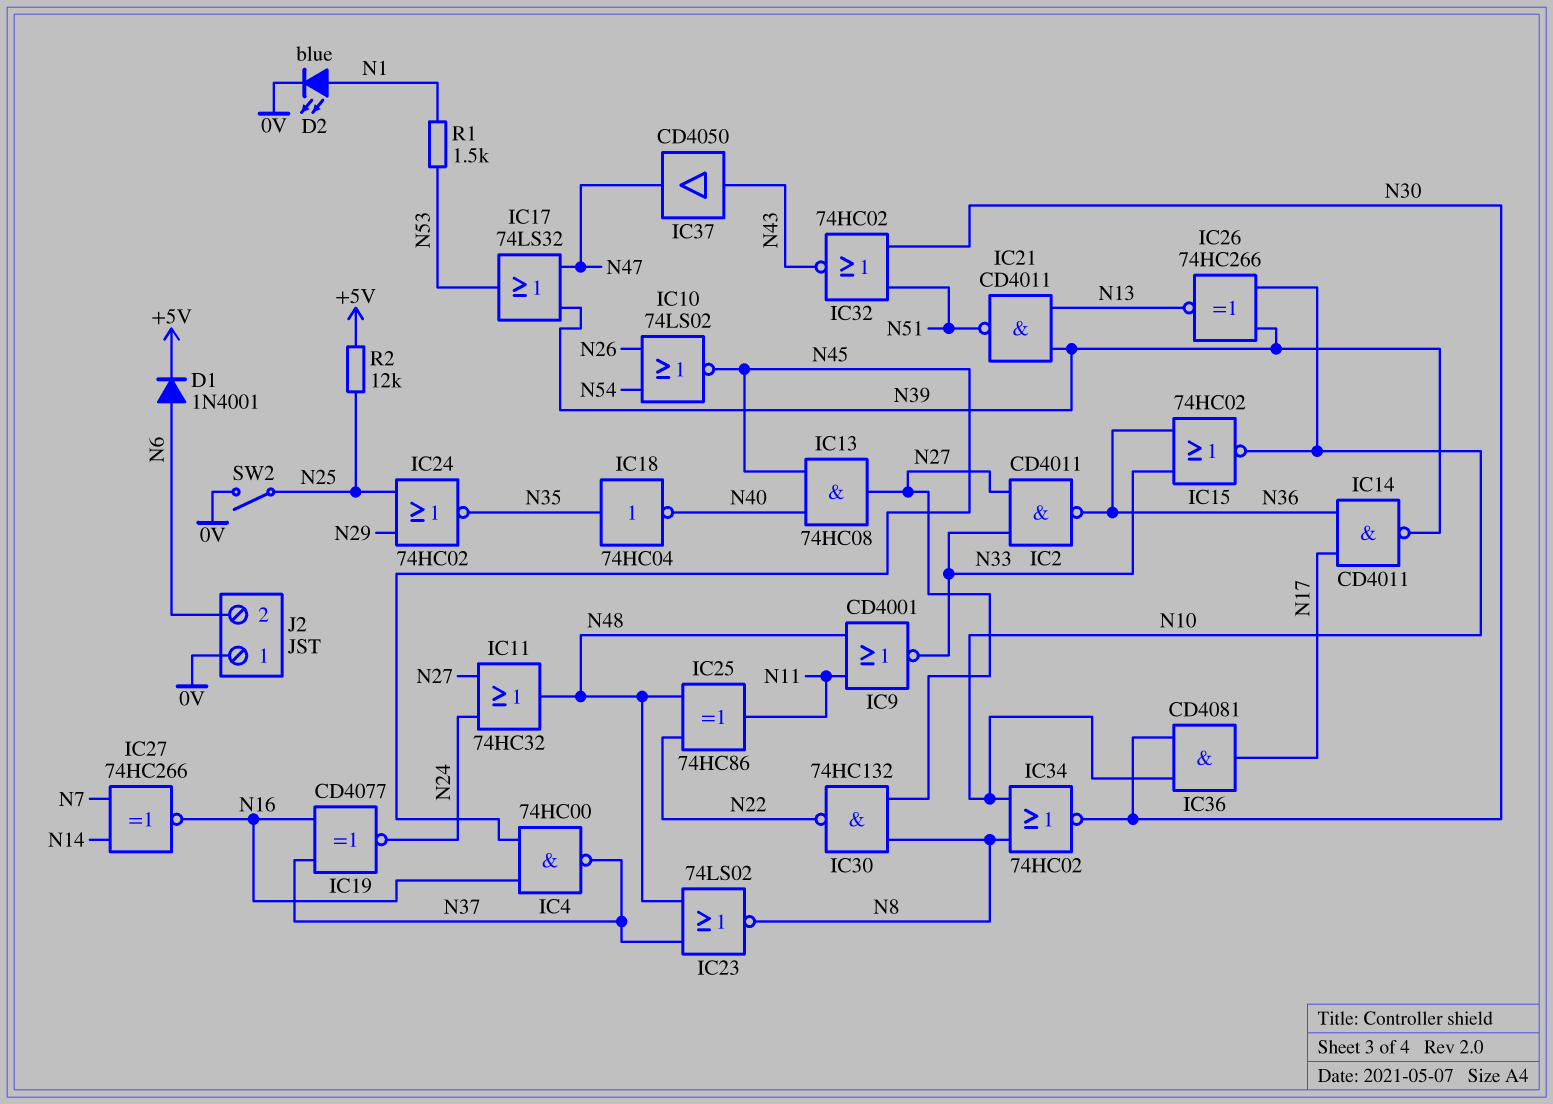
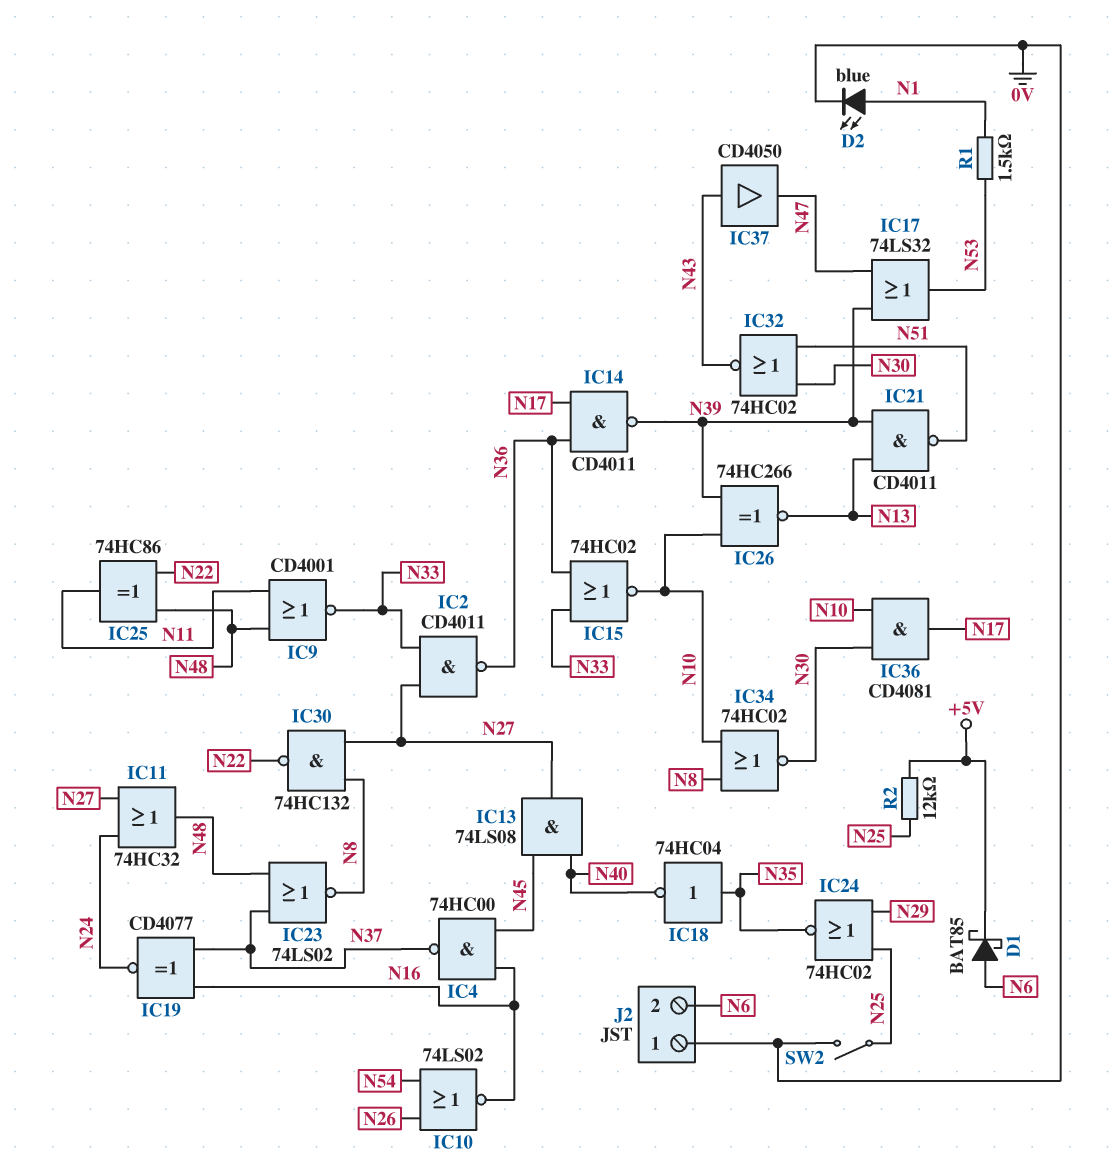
D1: diode 1N4001 (A N6, K +5V) -> schottky BAT85 (A N6, K +5V)
IC10: NOR 74LS02 (in N26, in N54, out N45) -> NOR 74LS02 (in N26, in N54, out N16)
IC13: AND 74HC08 (in N40, in N45, out N27) -> AND 74LS08 (in N40, in N45, out N27)
IC27: XNOR 74HC266 (in N7, in N14, out N16) -> none

